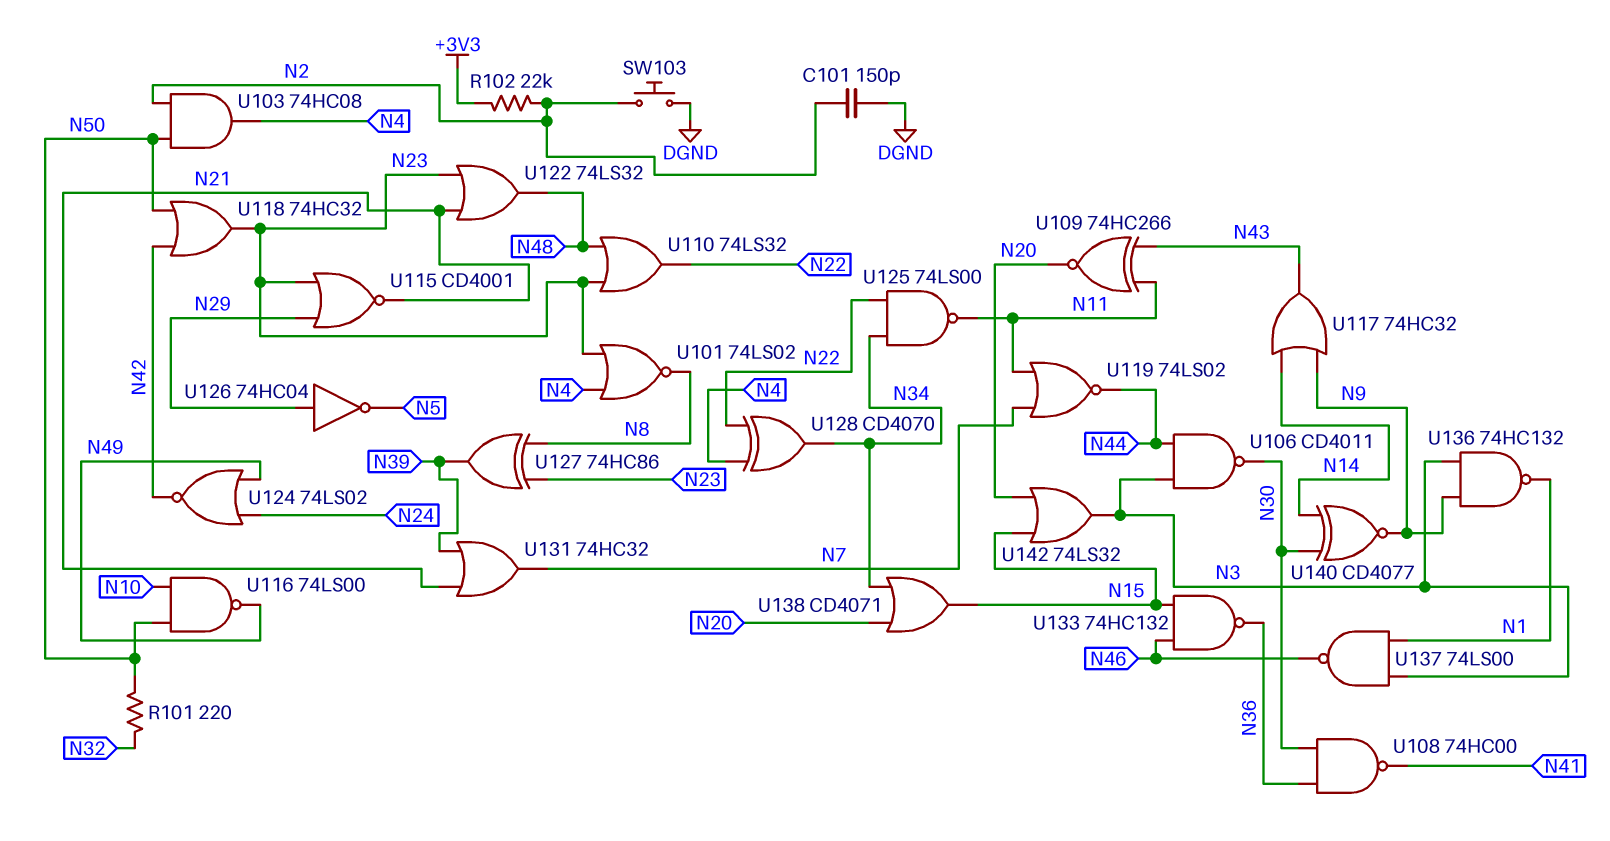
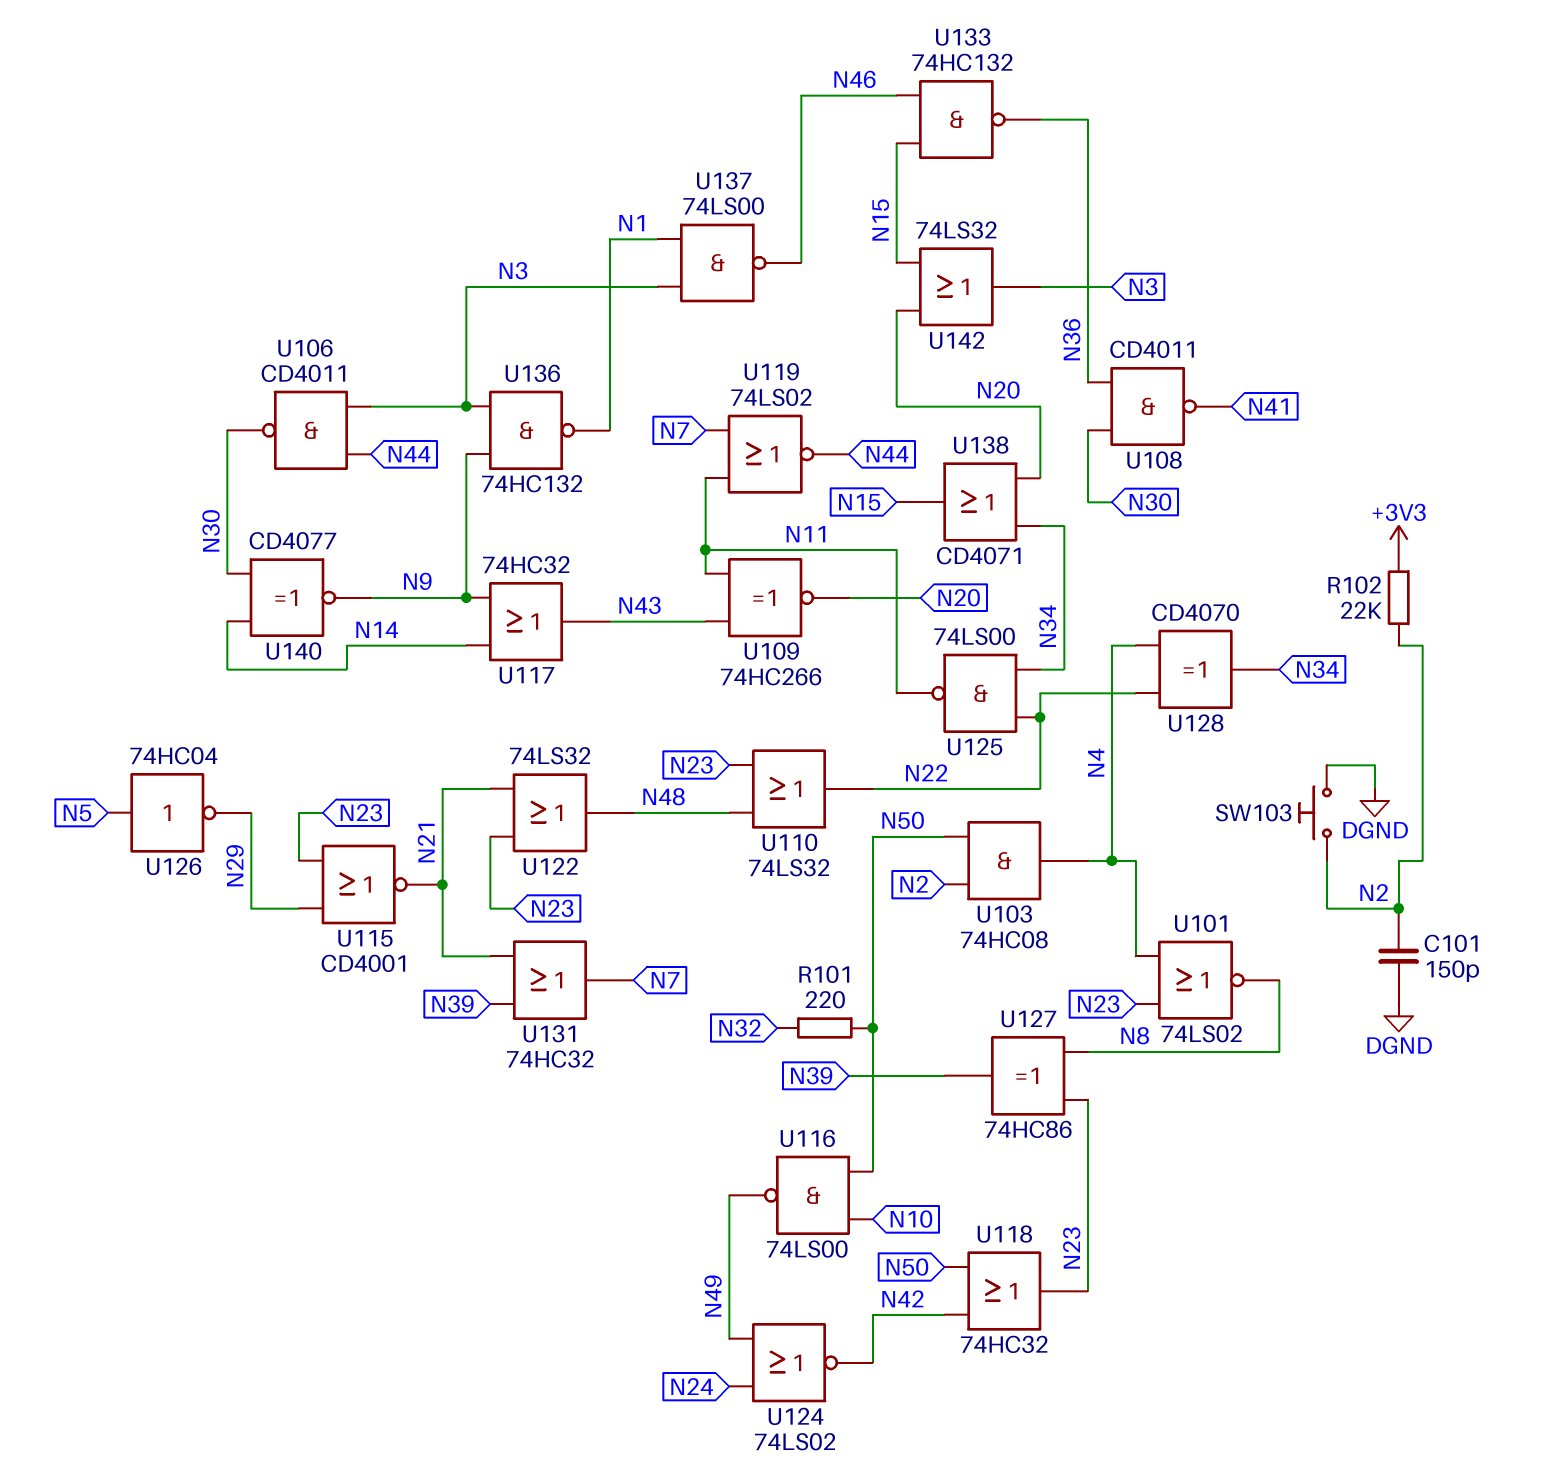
U108: NAND 74HC00 (in N30, in N36, out N41) -> NAND CD4011 (in N30, in N36, out N41)
U126: NOT 74HC04 (in N29, out N5) -> NOT 74HC04 (in N5, out N29)

